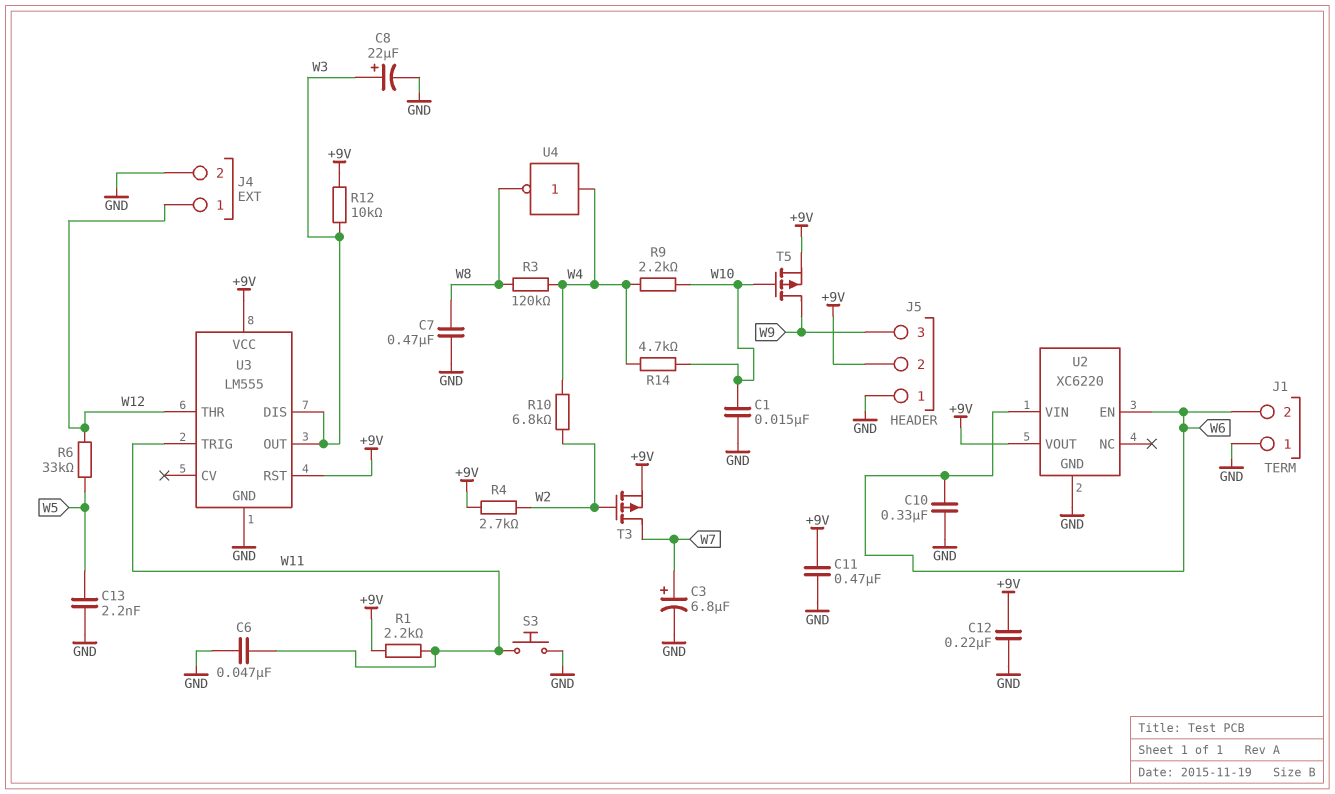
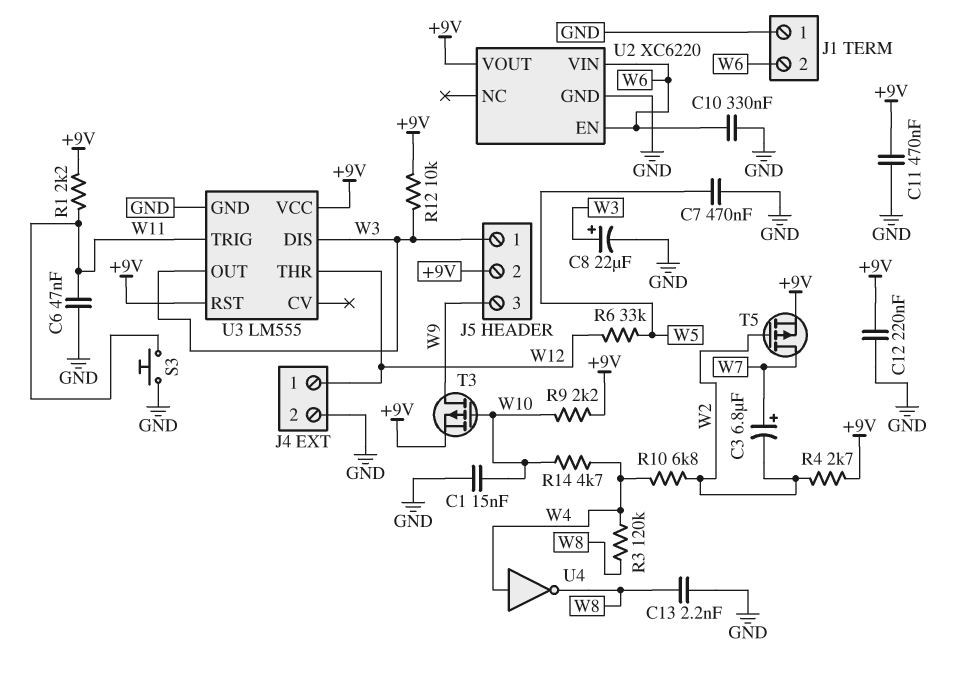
C3: 6.8uF (plus W7, minus GND) -> 6.8uF (plus W7, minus W2)
C7: 470nF (GND, W8) -> 470nF (GND, W5)
C13: 2.2nF (GND, W5) -> 2.2nF (GND, W8)
J5 pin 1: GND -> W3
R9: 2.2k (W4, W10) -> 2.2k (+9V, W10)
T3: PMOS (G W2, D W7, S +9V) -> PMOS (G W10, D W9, S +9V)
T5: PMOS (G W10, D W9, S +9V) -> PMOS (G W2, D W7, S +9V)

